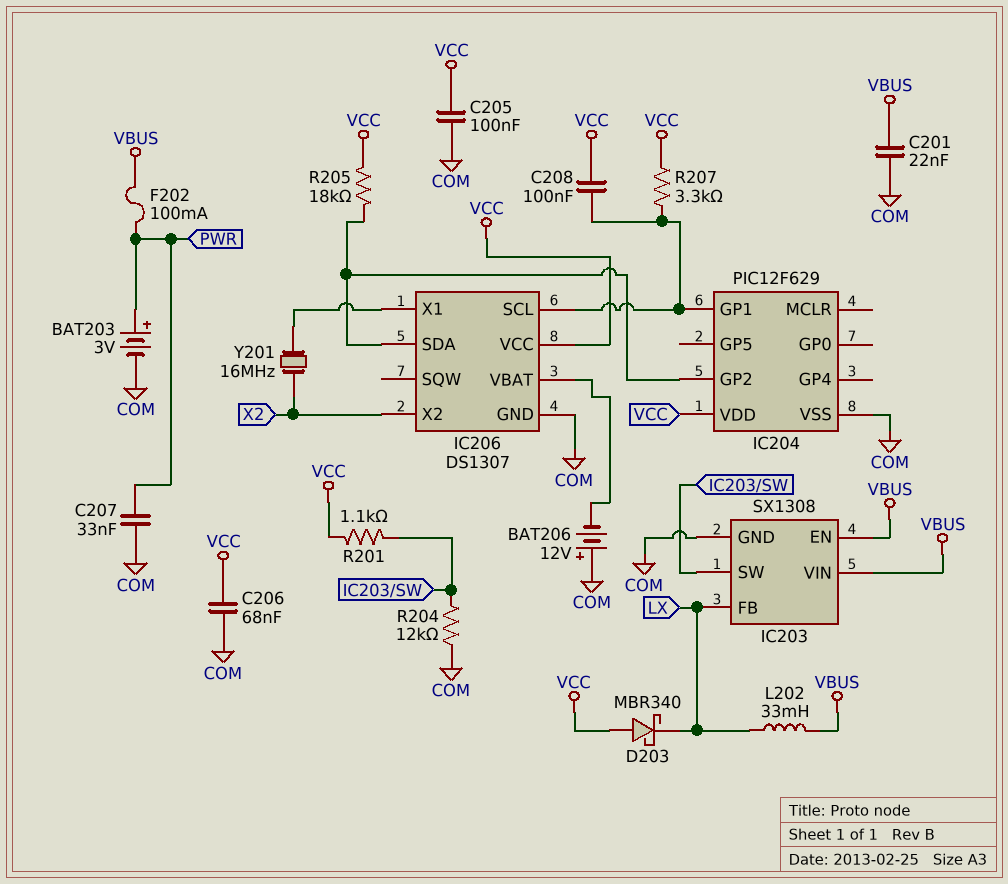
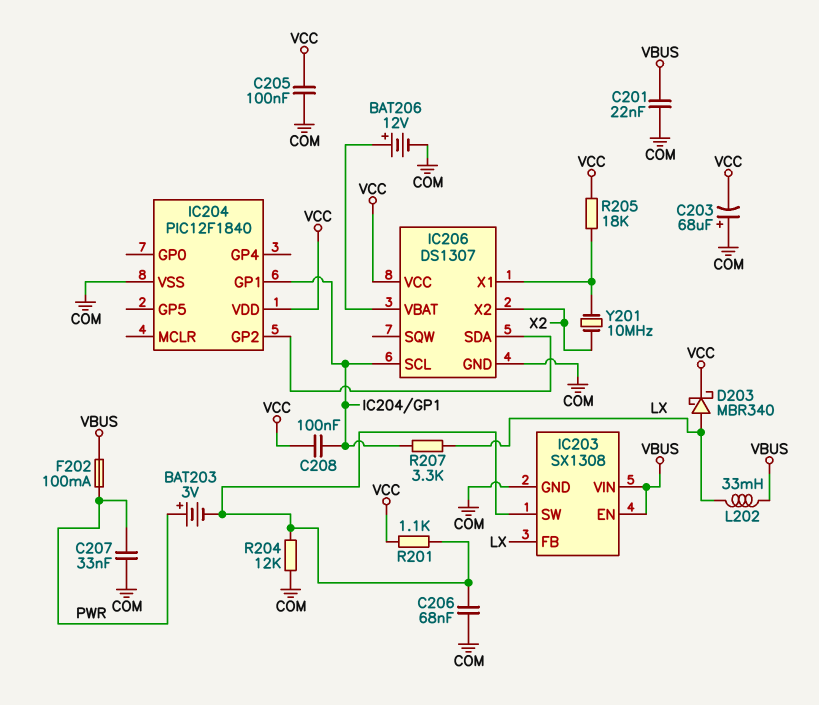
BAT203: 3V (plus PWR, minus COM) -> 3V (plus PWR, minus IC203/SW)
BAT206: 12V (plus COM, minus IC206/VBAT) -> 12V (plus IC206/VBAT, minus COM)
C203: none -> 68uF (plus COM, minus VCC)
C206: 68nF (COM, VCC) -> 68nF (COM, IC203/SW)
D203: schottky MBR340 (A VCC, K LX) -> schottky MBR340 (A LX, K VCC)
IC204: PIC12F629 -> PIC12F1840
R205: 18k (IC204/GP2, VCC) -> 18k (IC206/X1, VCC)
R207: 3.3k (IC204/GP1, VCC) -> 3.3k (IC204/GP1, LX)
Y201: 16MHz (IC206/X1, X2) -> 10MHz (IC206/X1, X2)

